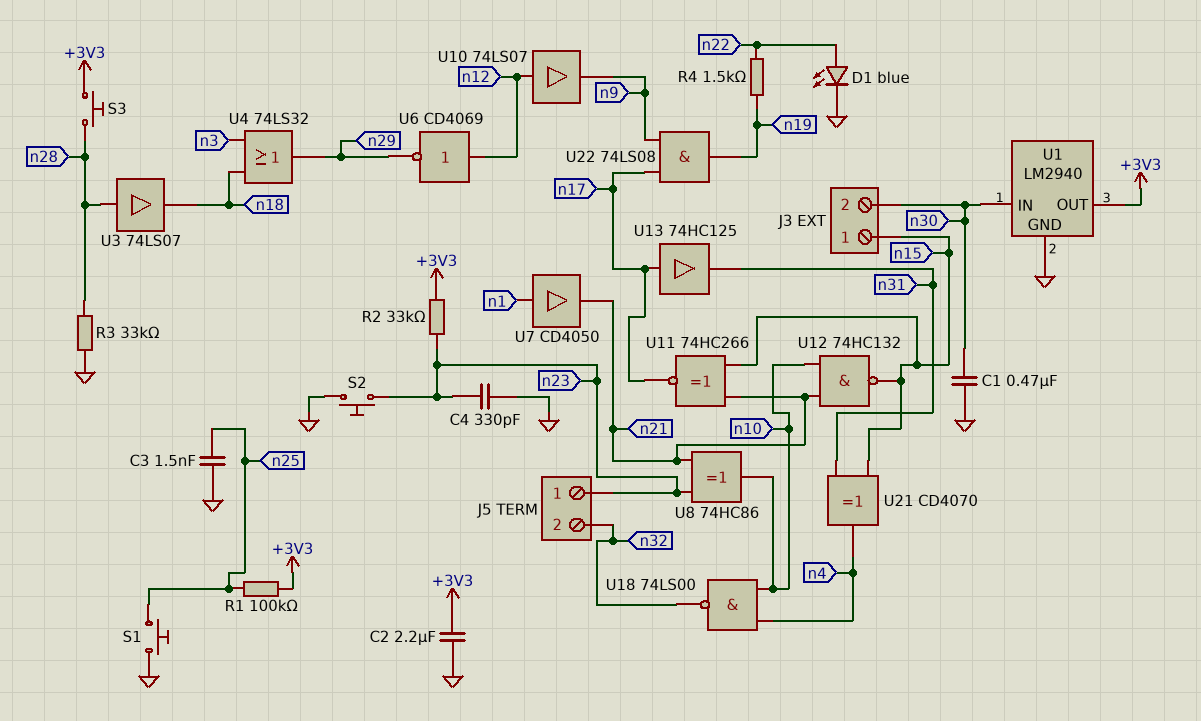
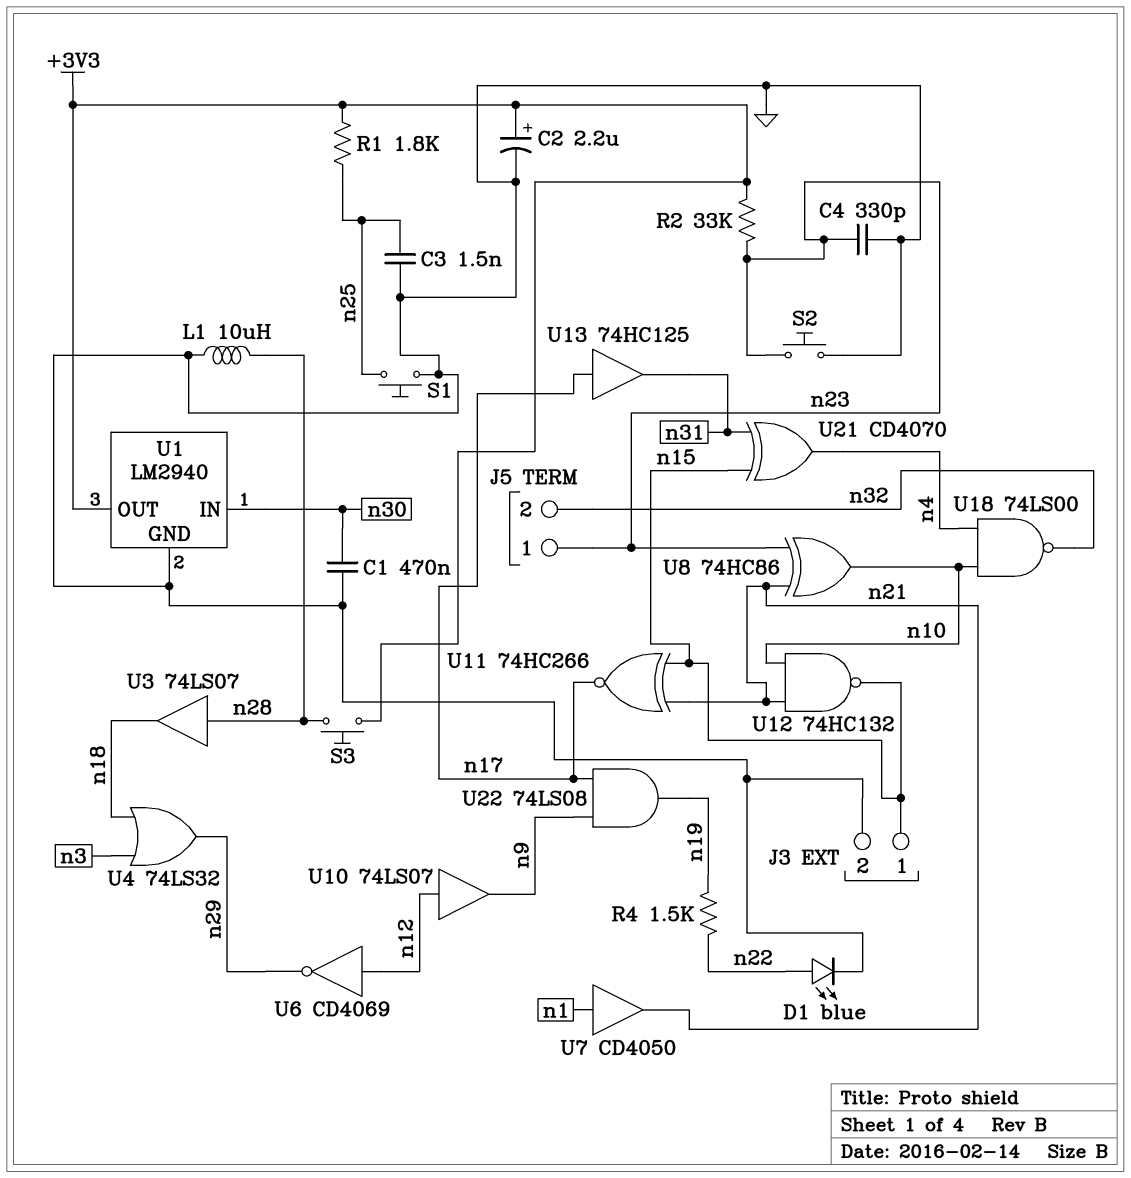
C2: 2.2uF (+3V3, GND) -> 2.2uF (plus +3V3, minus GND)
J3 pin 2: n30 -> GND
L1: none -> 10uH (GND, n28)
R1: 100k (+3V3, n25) -> 1.8k (+3V3, n25)
R3: 33k (GND, n28) -> none

